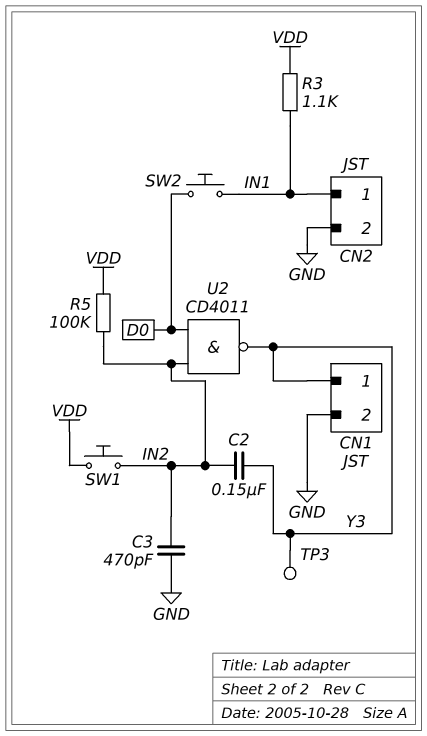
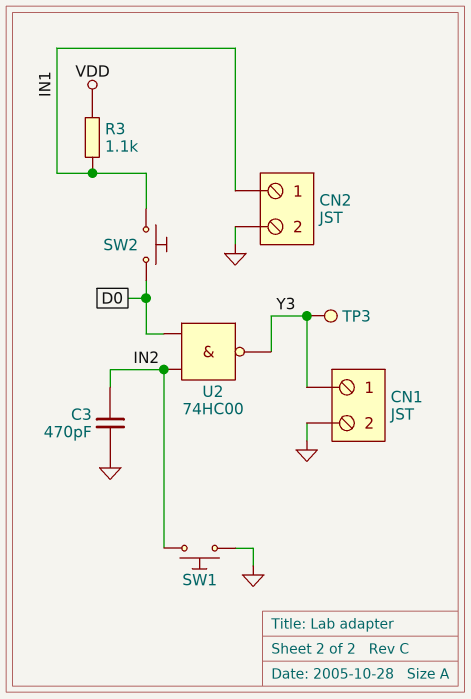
C2: 150nF (IN2, Y3) -> none
R5: 100k (IN2, VDD) -> none
SW1: button (IN2, VDD) -> button (GND, IN2)
U2: NAND CD4011 (in D0, in IN2, out Y3) -> NAND 74HC00 (in D0, in IN2, out Y3)

